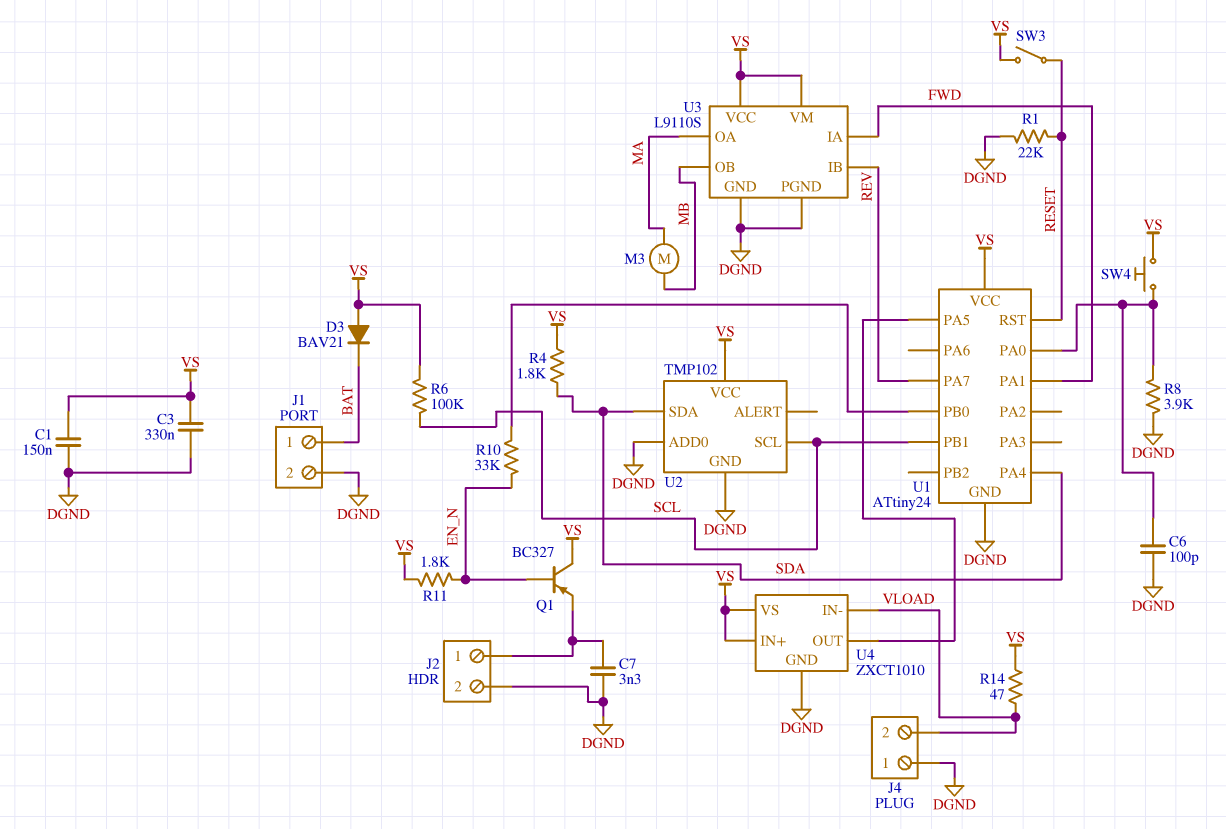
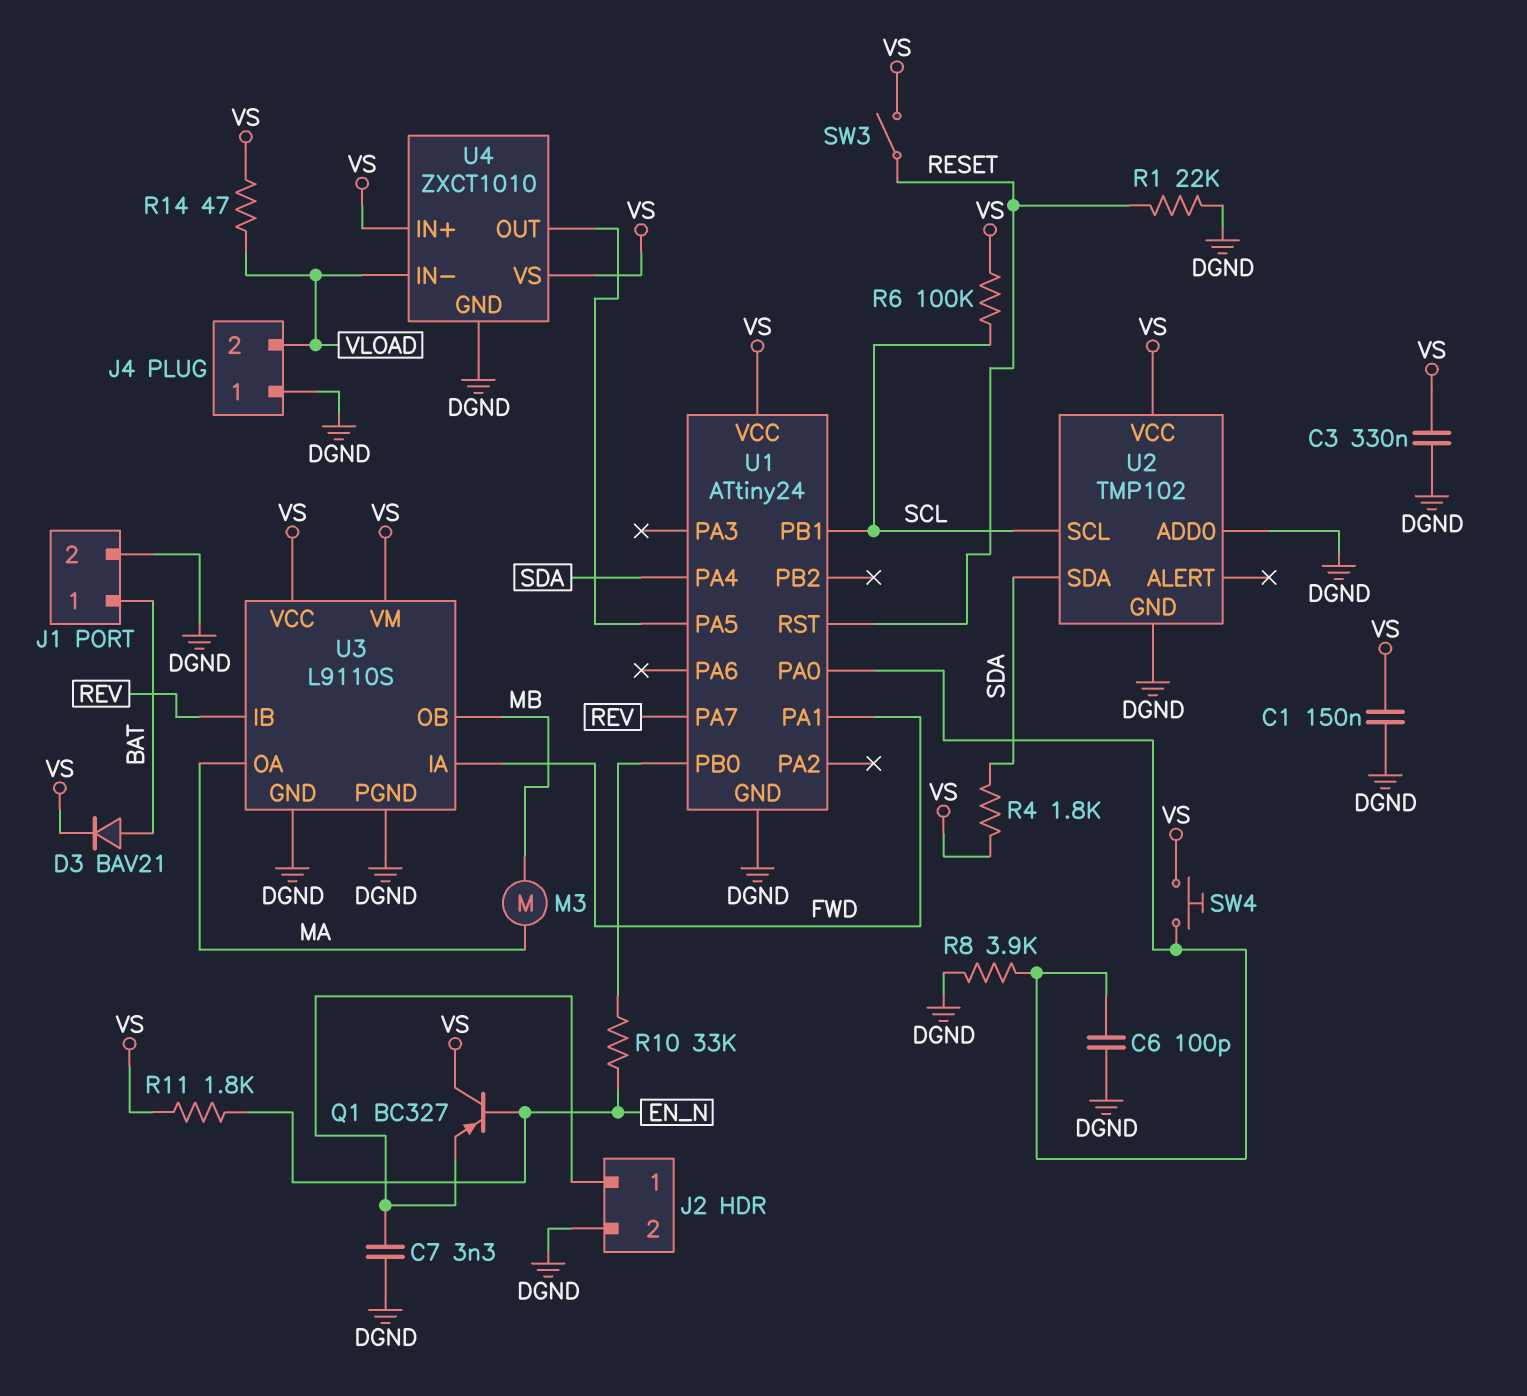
D3: diode BAV21 (A VS, K BAT) -> diode BAV21 (A BAT, K VS)

